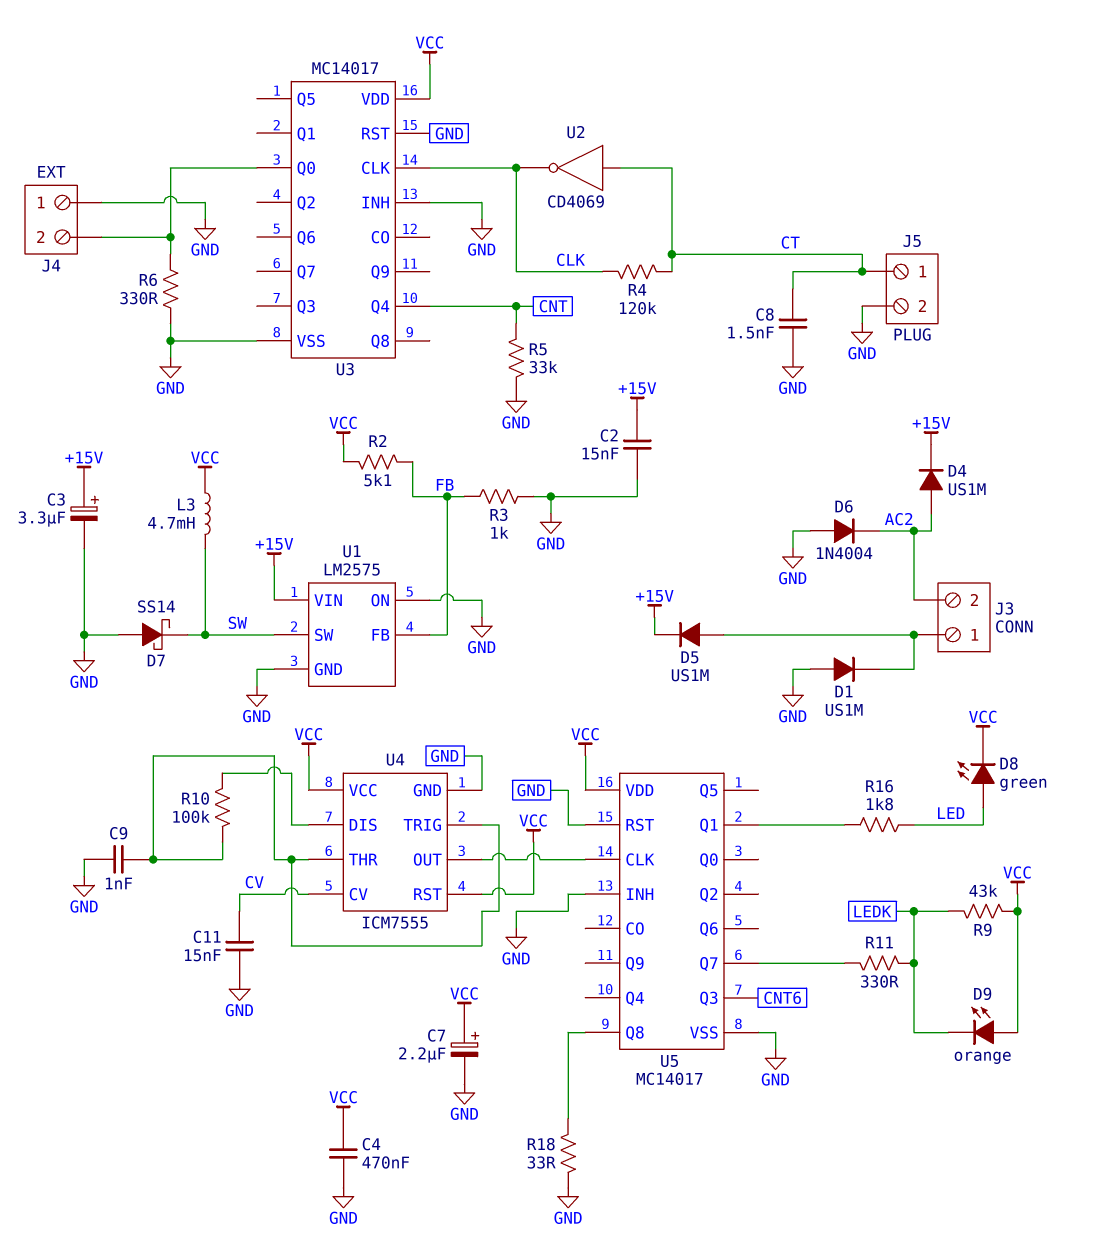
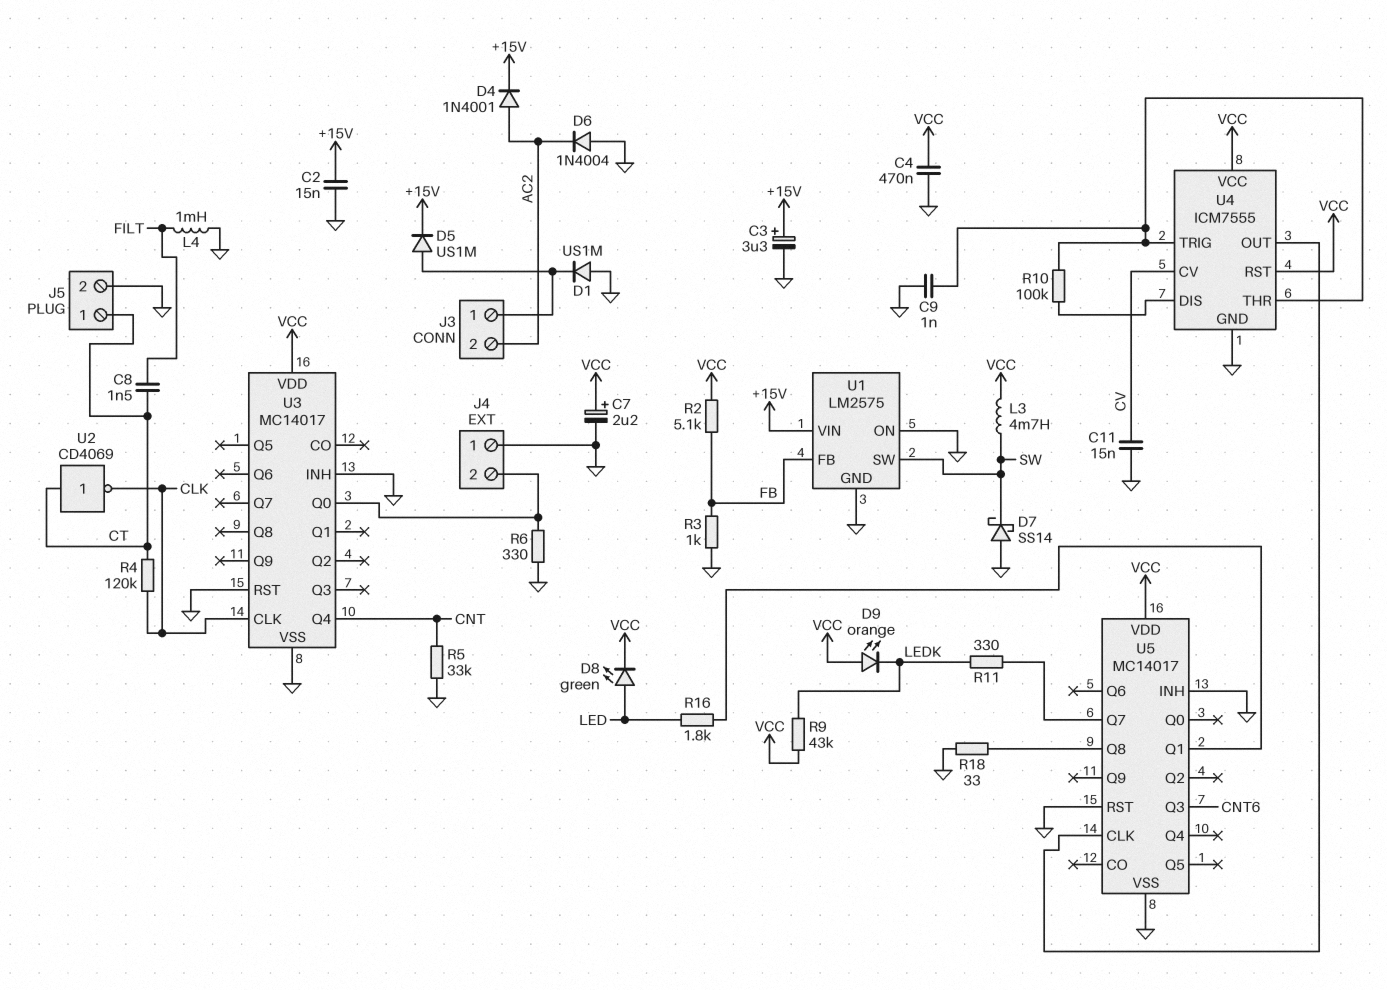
C8: 1.5nF (CT, GND) -> 1.5nF (CT, FILT)
D4: diode US1M (A AC2, K +15V) -> diode 1N4001 (A AC2, K +15V)
L4: none -> 1mH (FILT, GND)

